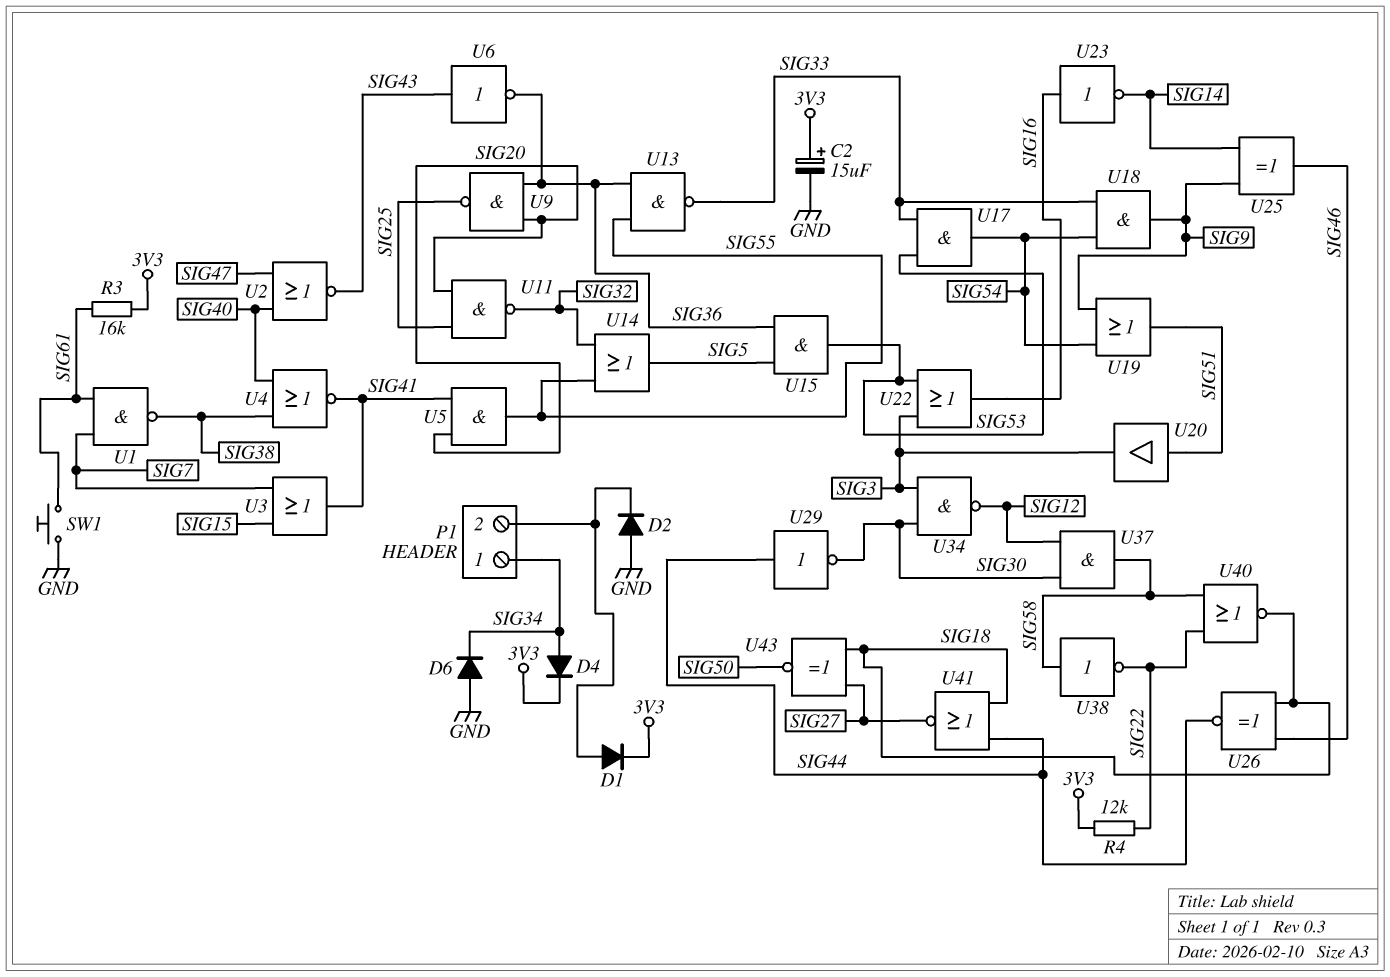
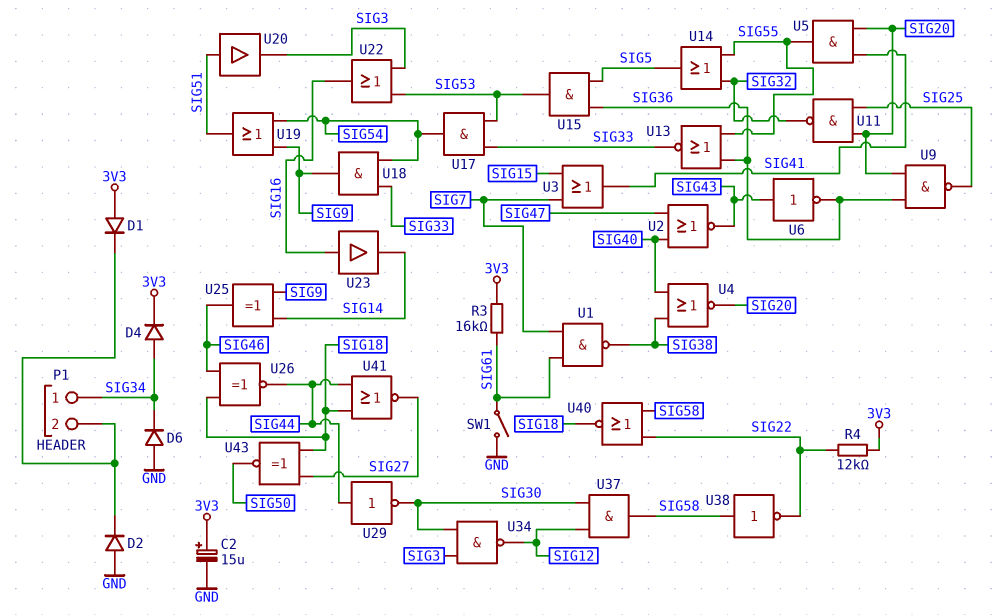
D1: diode (A P1/2, K 3V3) -> diode (A 3V3, K P1/2)
SW1: button (GND, SIG61) -> switch (GND, SIG61)
U4: NOR (in SIG38, in SIG40, out SIG41) -> NOR (in SIG38, in SIG40, out SIG20)
U13: NAND (in SIG36, in SIG55, out SIG33) -> NOR (in SIG36, in SIG55, out SIG33)
U23: NOT (in SIG16, out SIG14) -> buffer (in SIG16, out SIG14)

